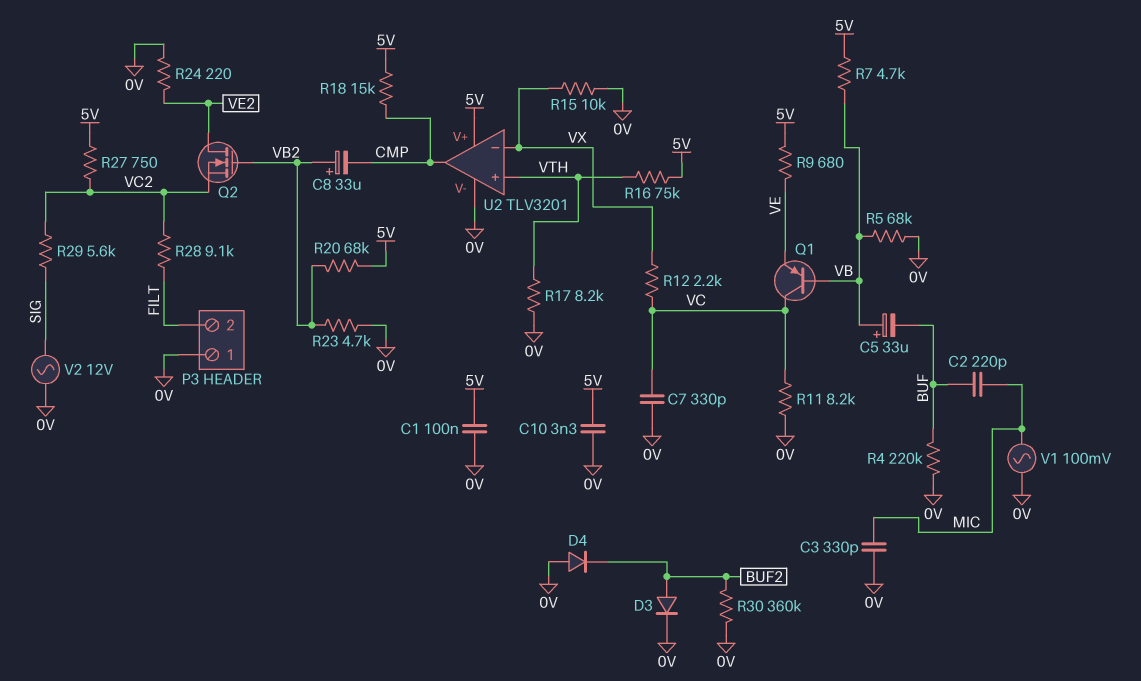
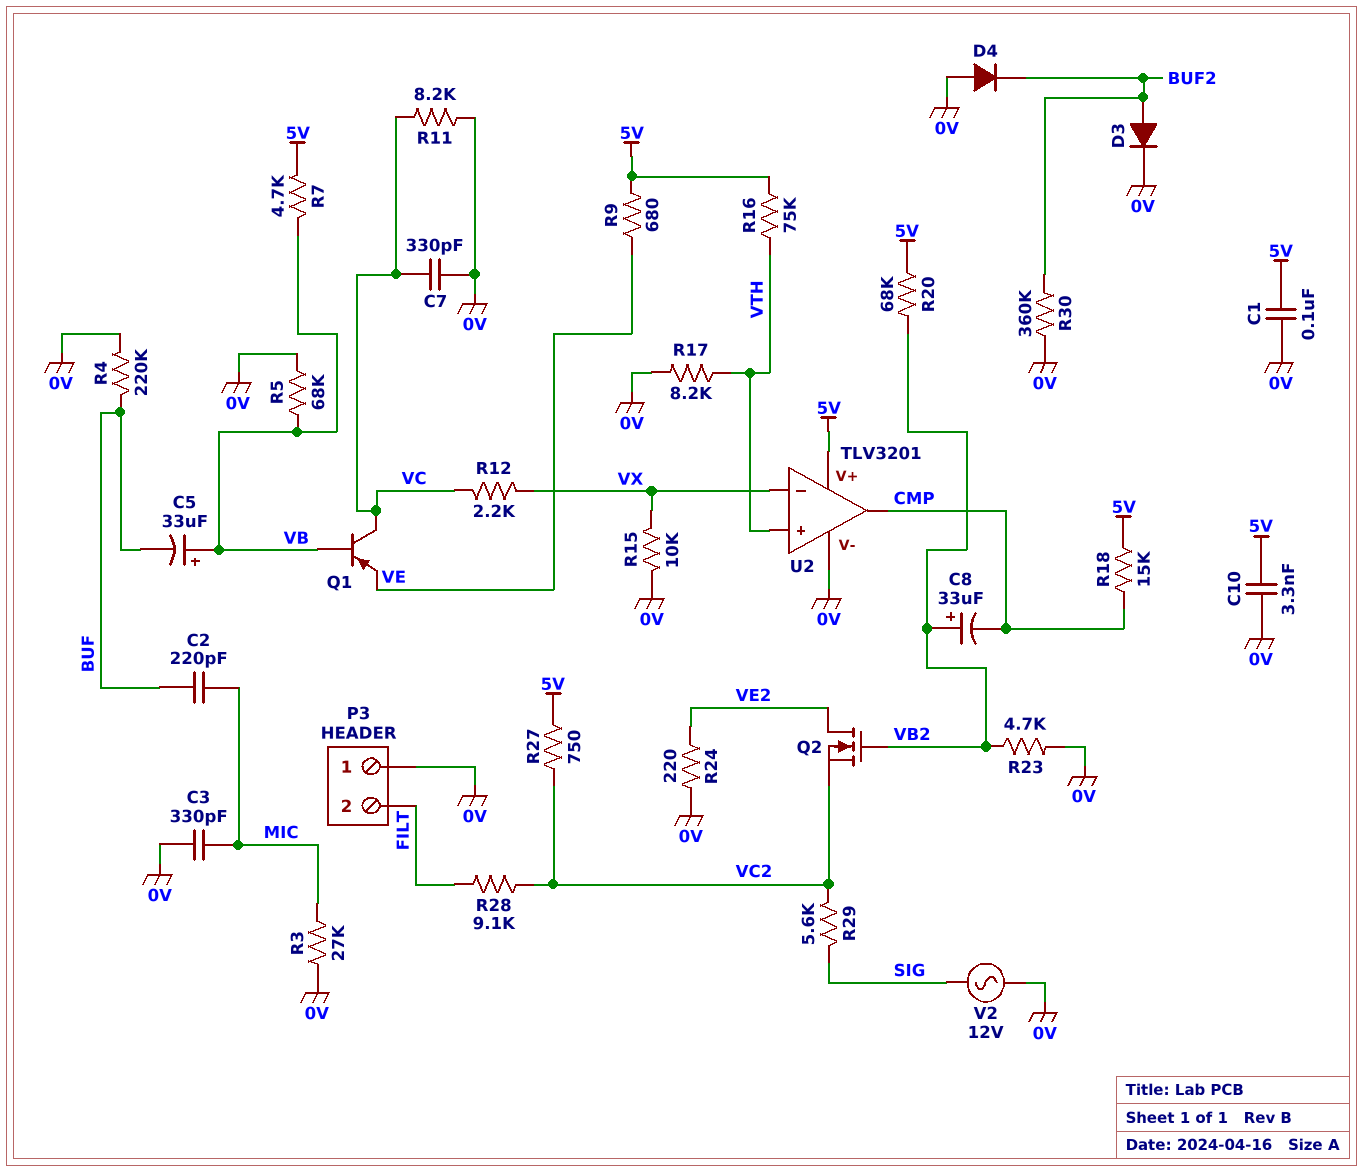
R3: none -> 27k (0V, MIC)
V1: AC 100mV (0V, MIC) -> none

